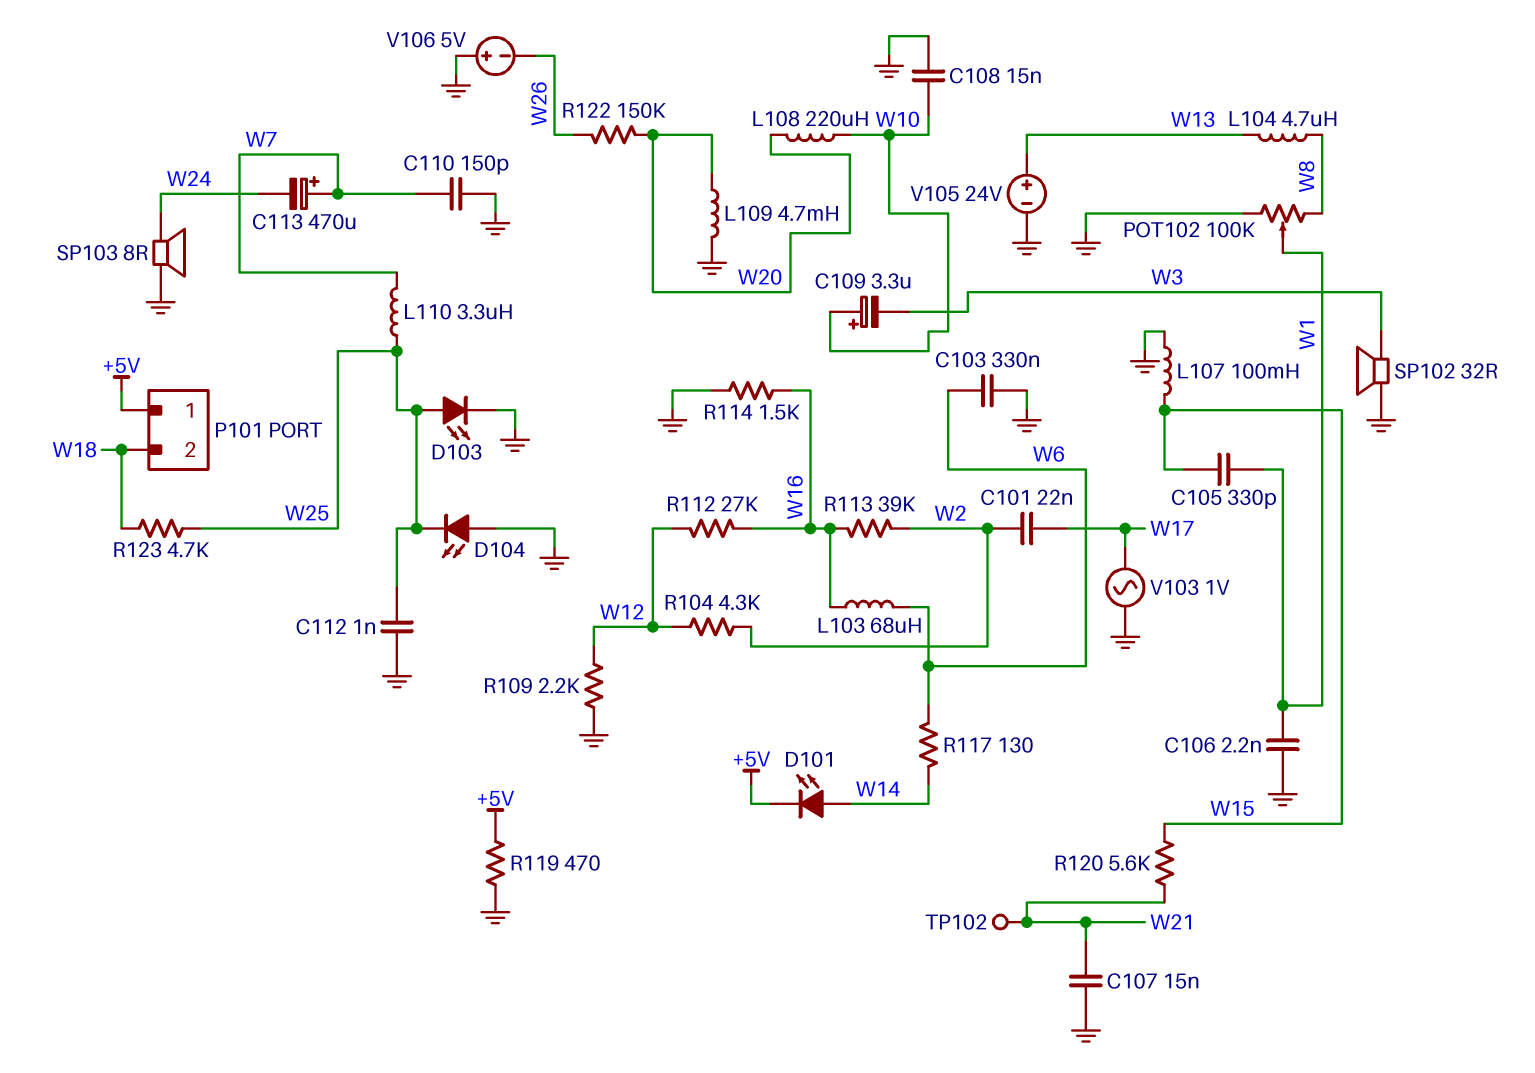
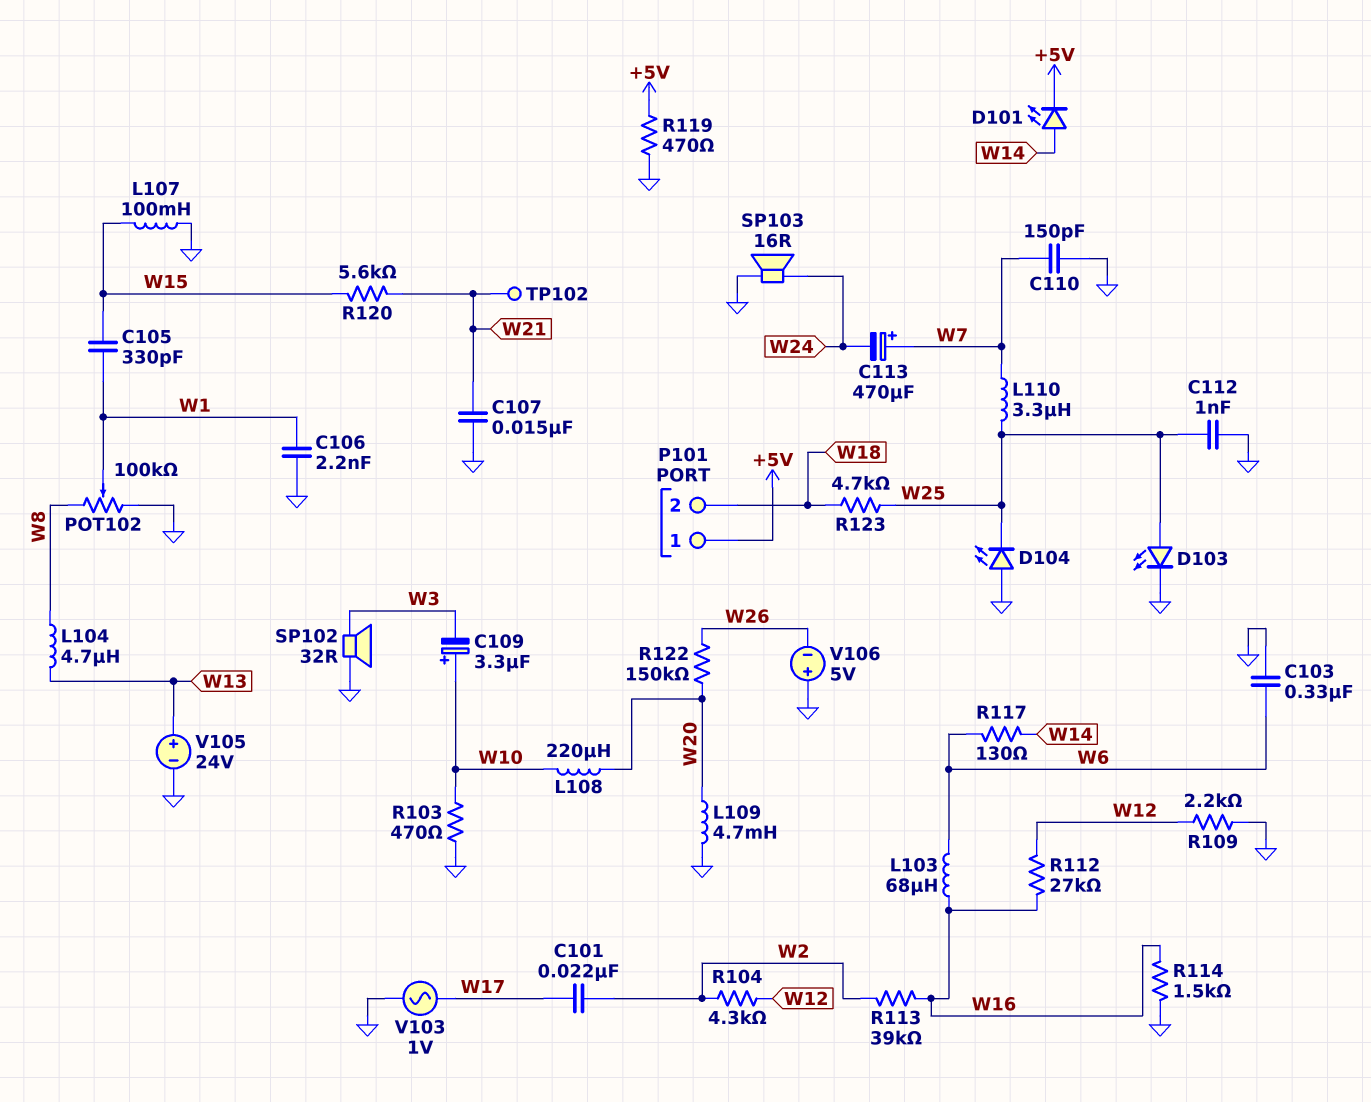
C108: 15nF (GND, W10) -> none
R103: none -> 470 (GND, W10)
SP103: speaker 8R (GND, W24) -> speaker 16R (GND, W24)

